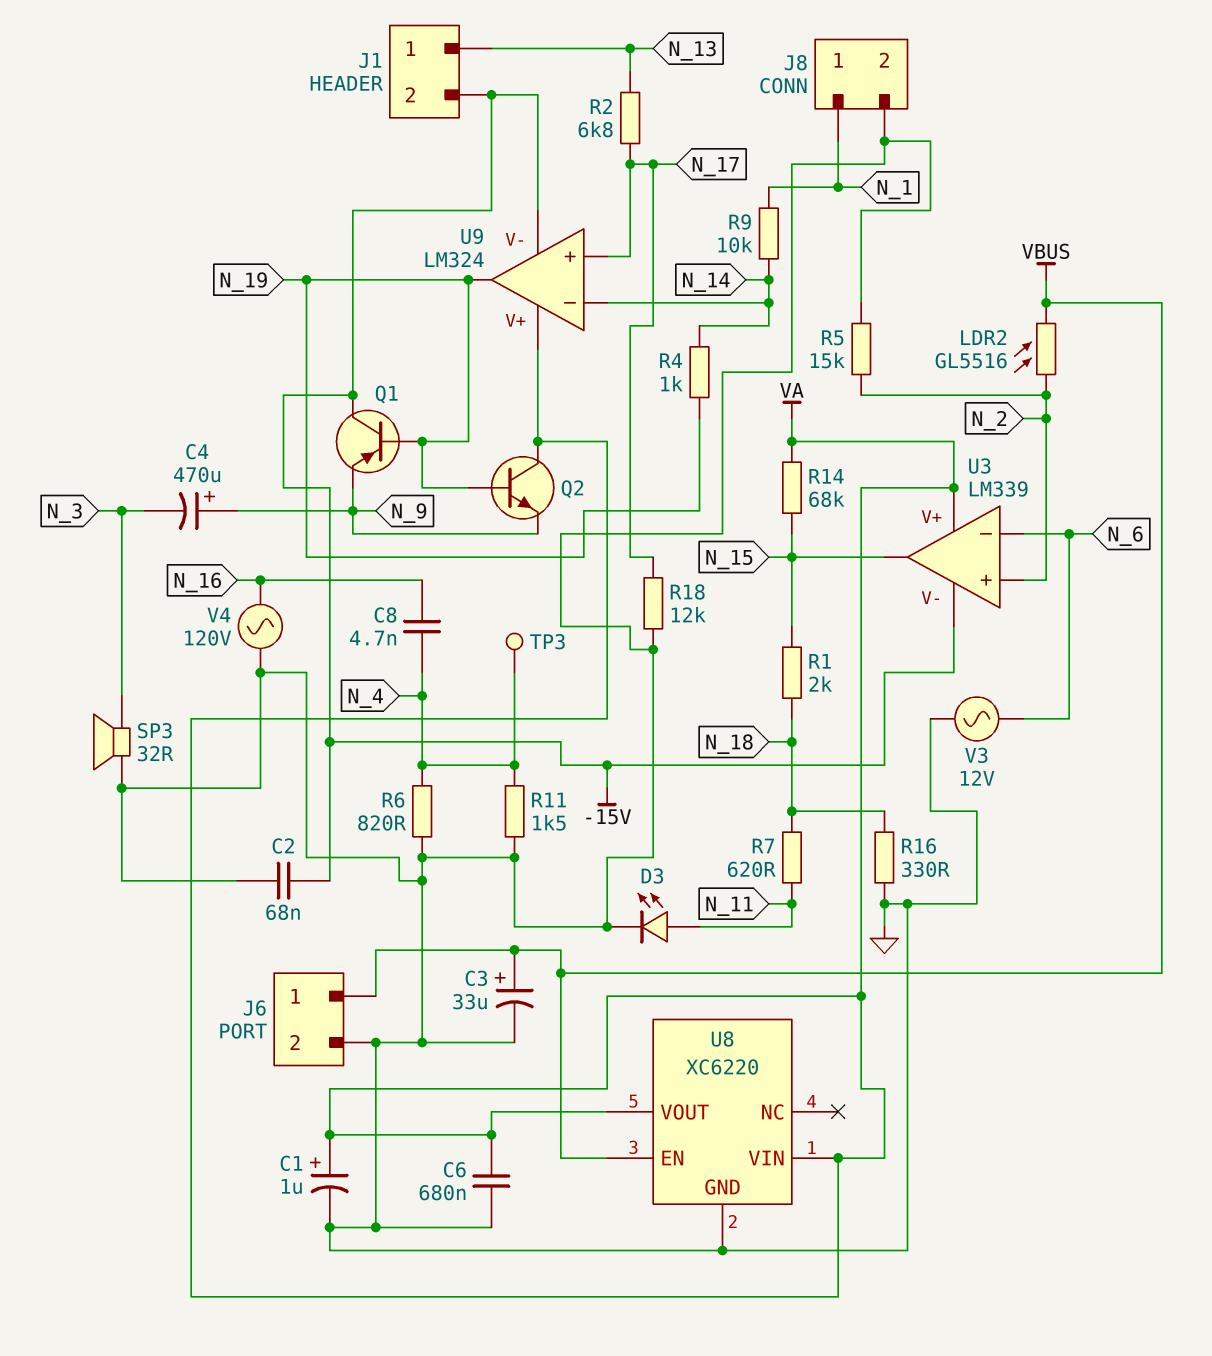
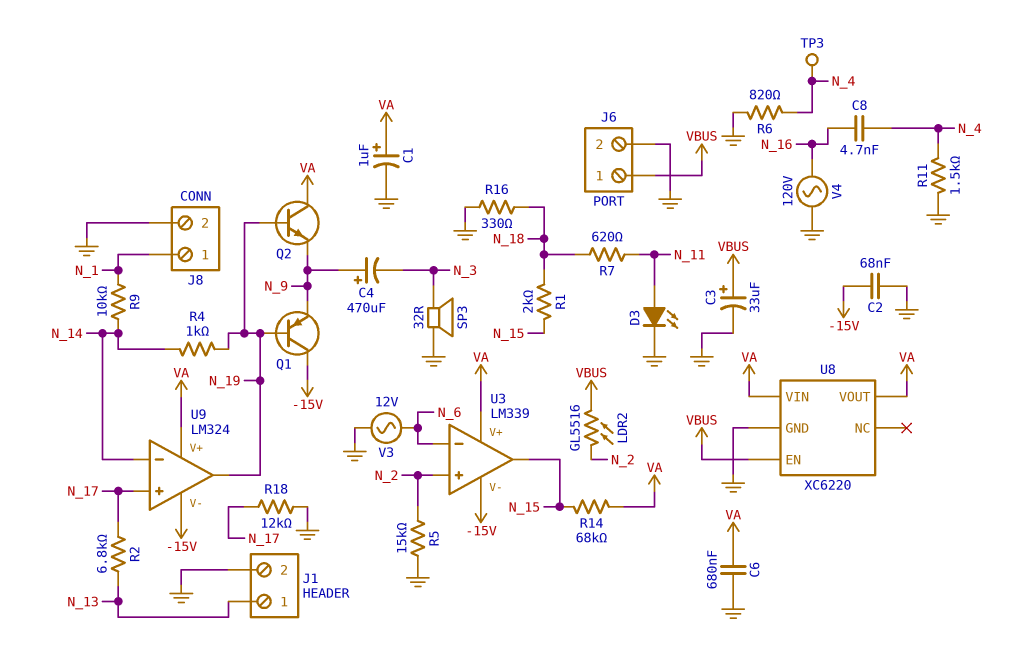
J1 pin 2: -15V -> GND

